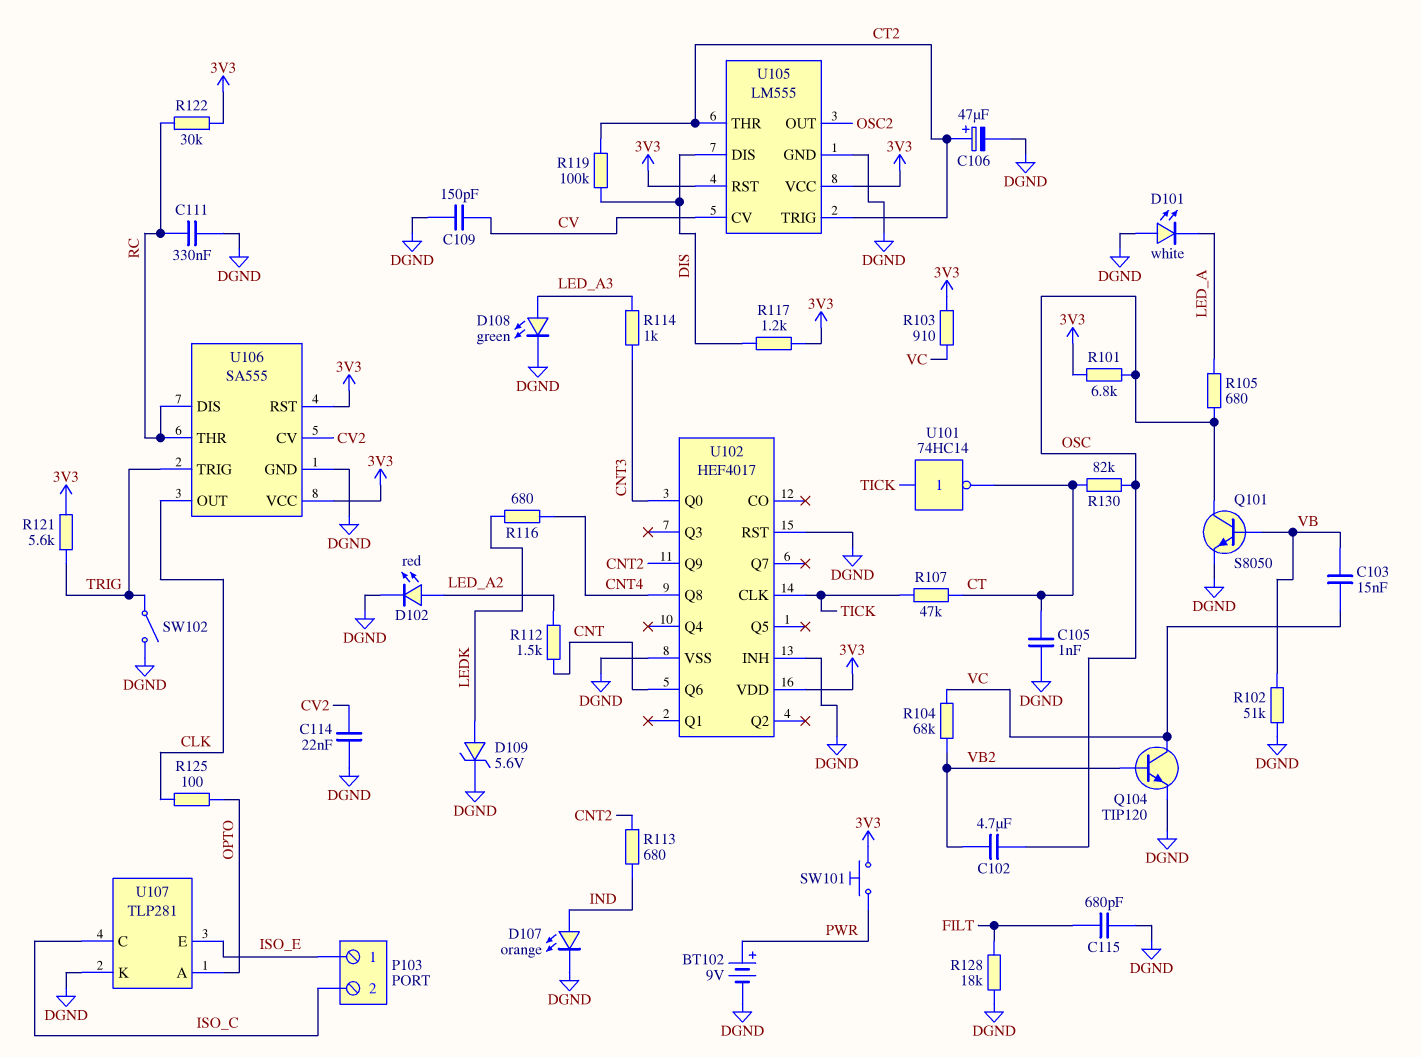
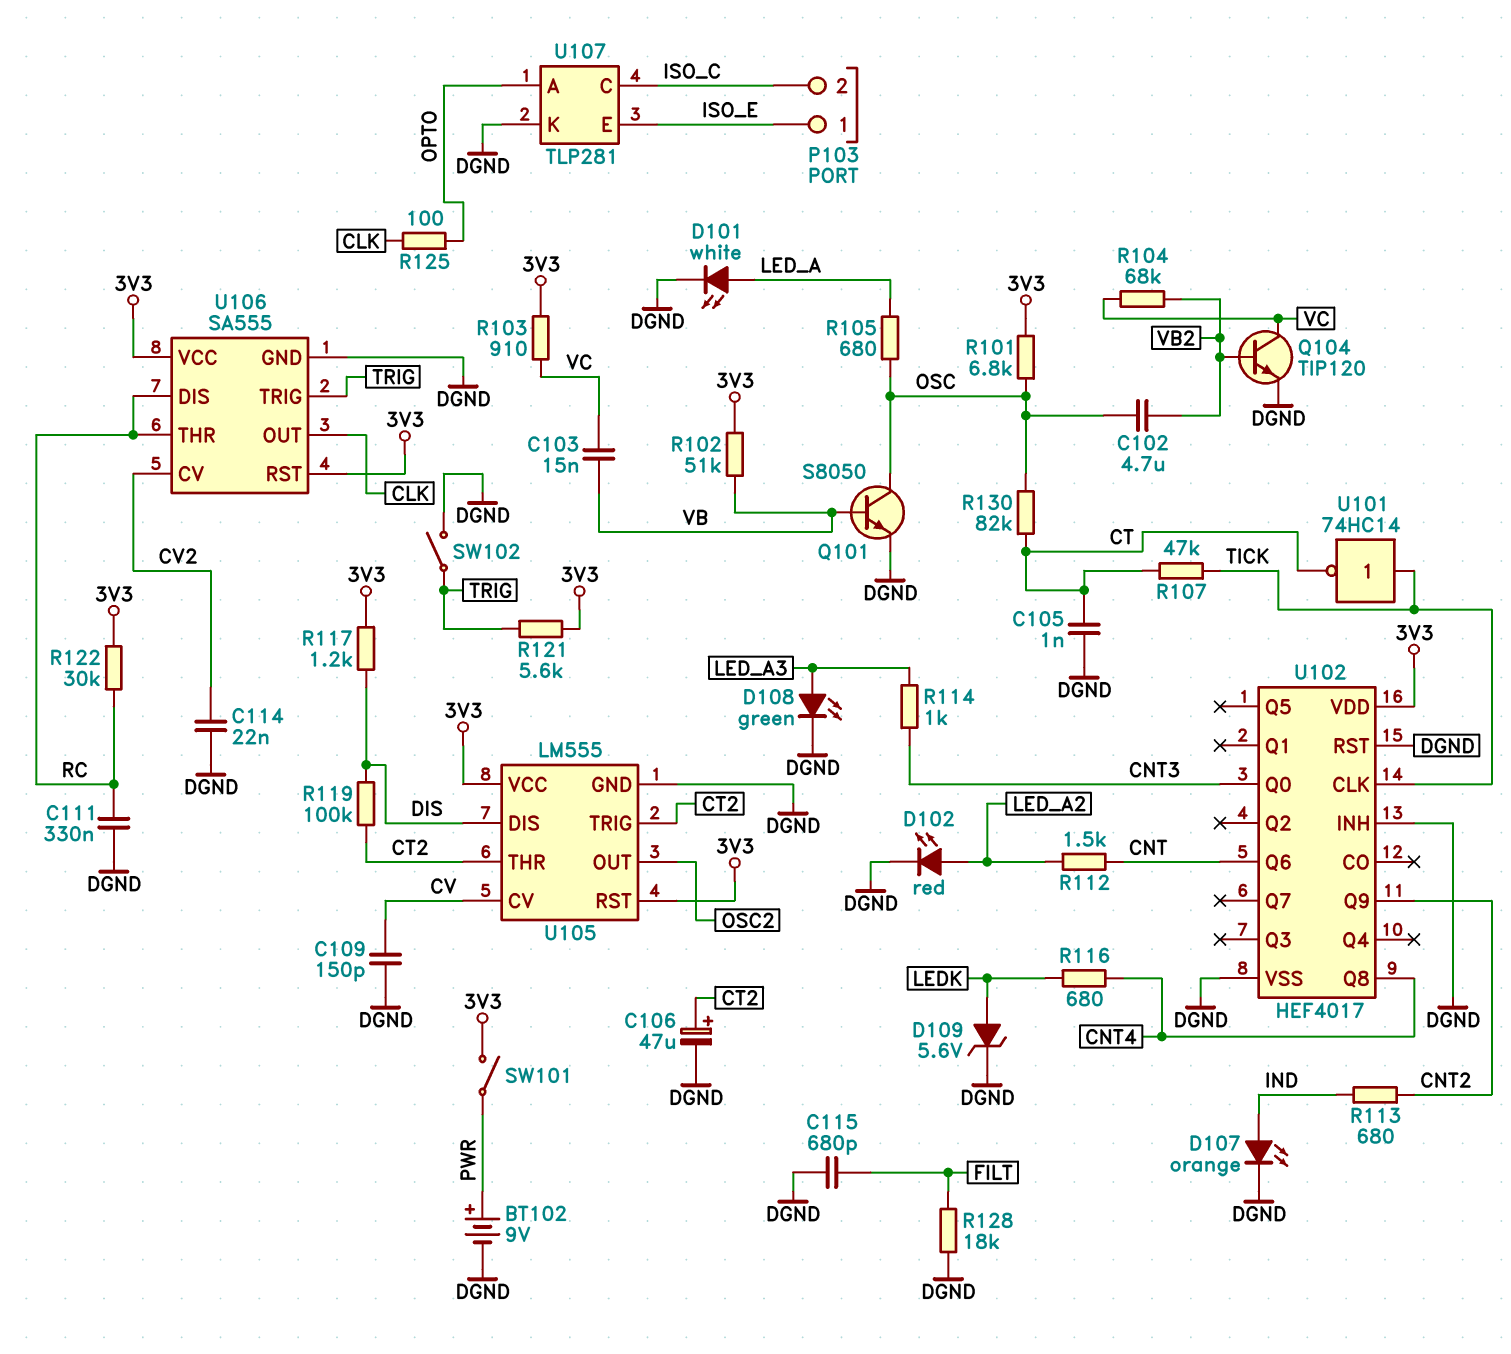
D101: LED white (A DGND, K LED_A) -> LED white (A LED_A, K DGND)
R102: 51k (DGND, VB) -> 51k (3V3, VB)
SW101: button (3V3, PWR) -> switch (3V3, PWR)

